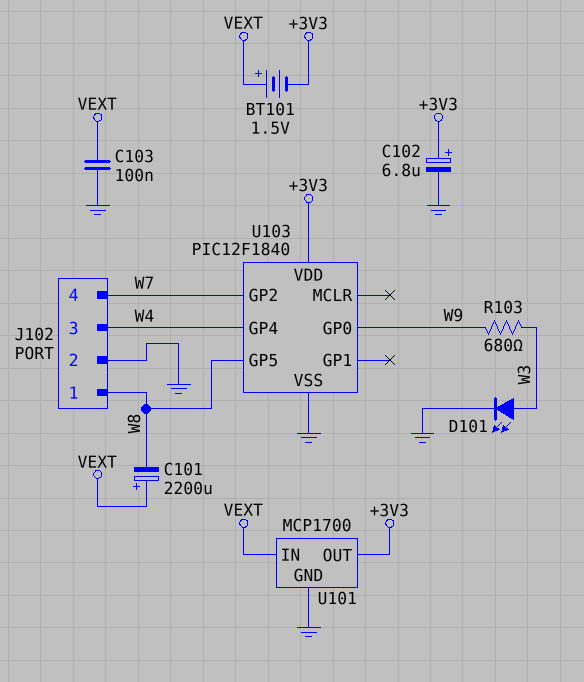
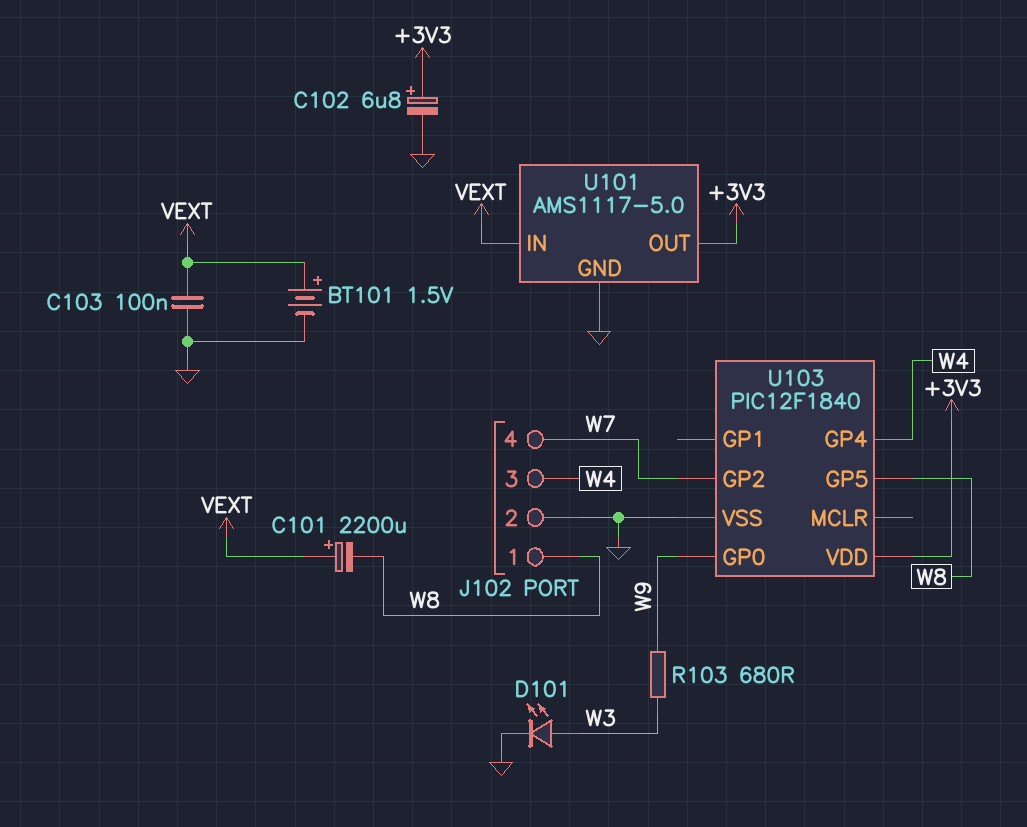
BT101: 1.5V (plus VEXT, minus +3V3) -> 1.5V (plus VEXT, minus GND)
U101: MCP1700 -> AMS1117-5.0

